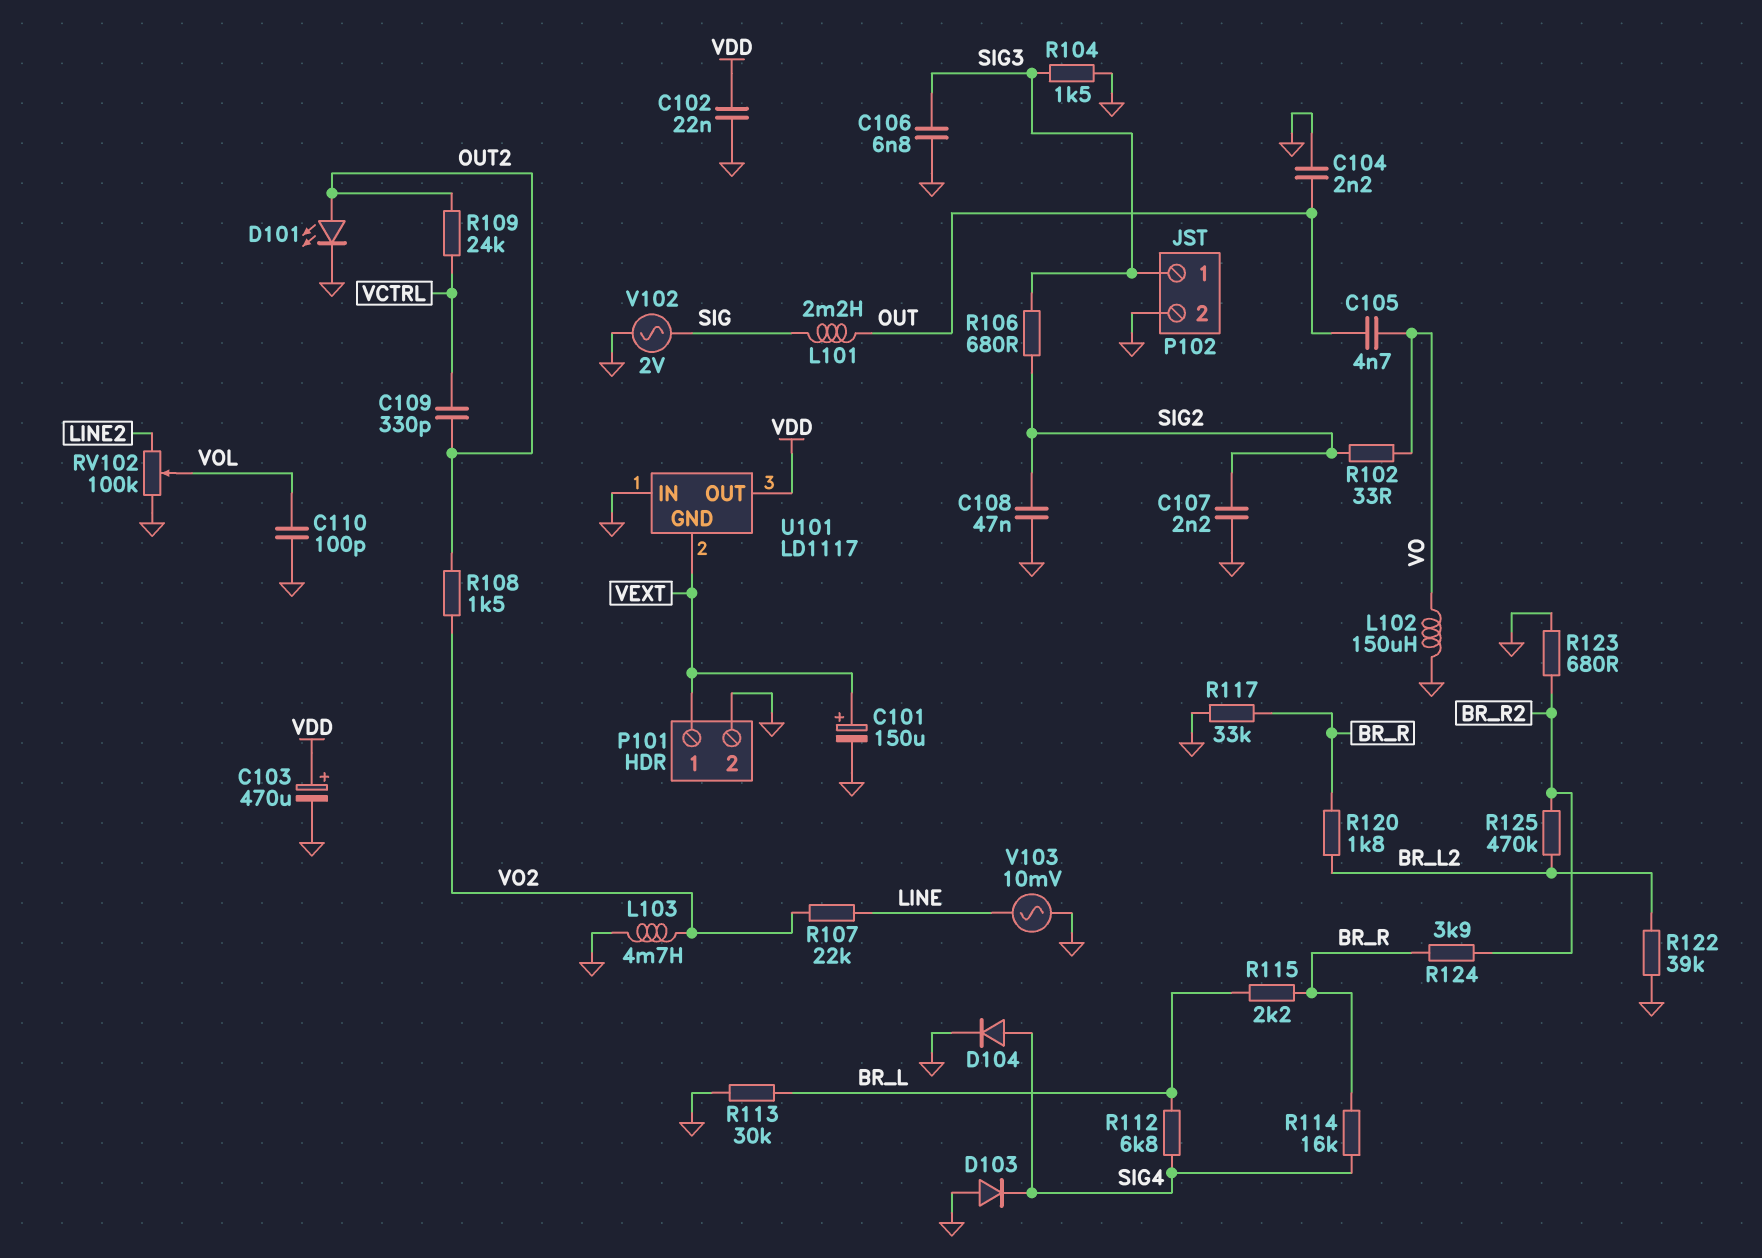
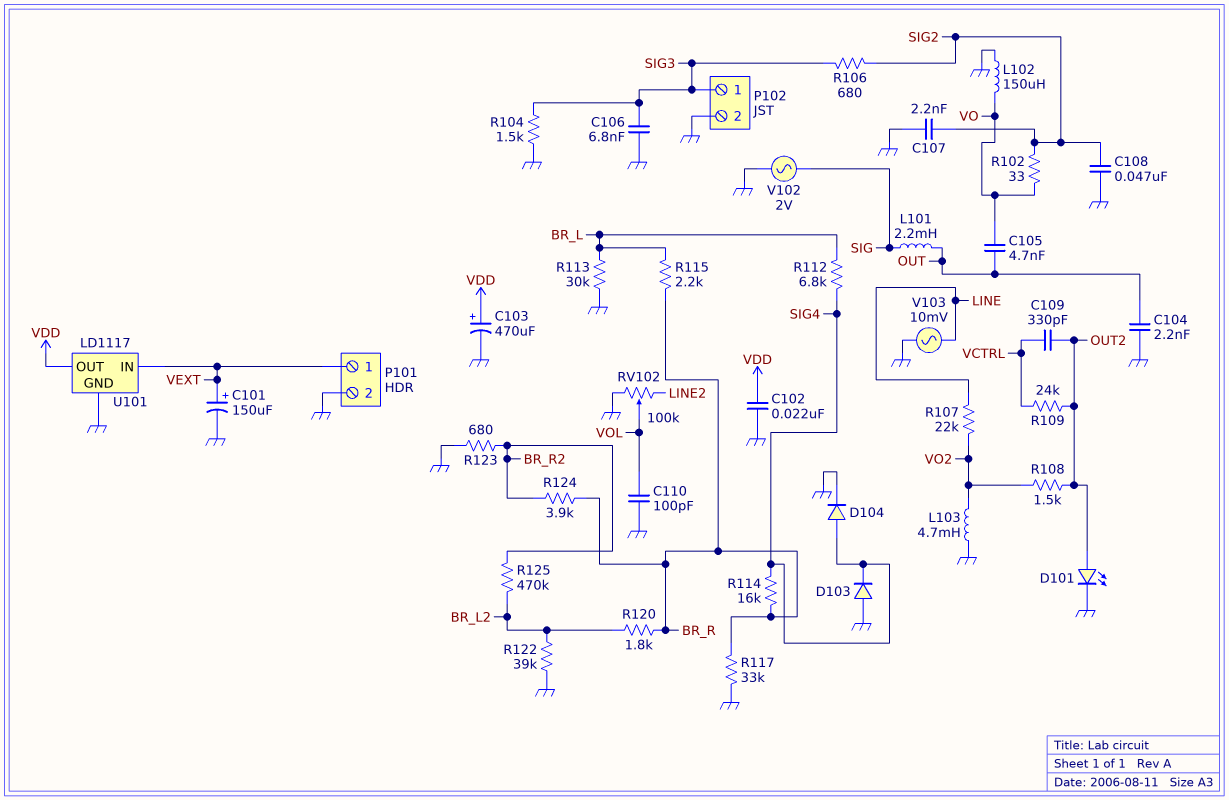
U101 pin GND: VEXT -> GND
U101 pin IN: GND -> VEXT

